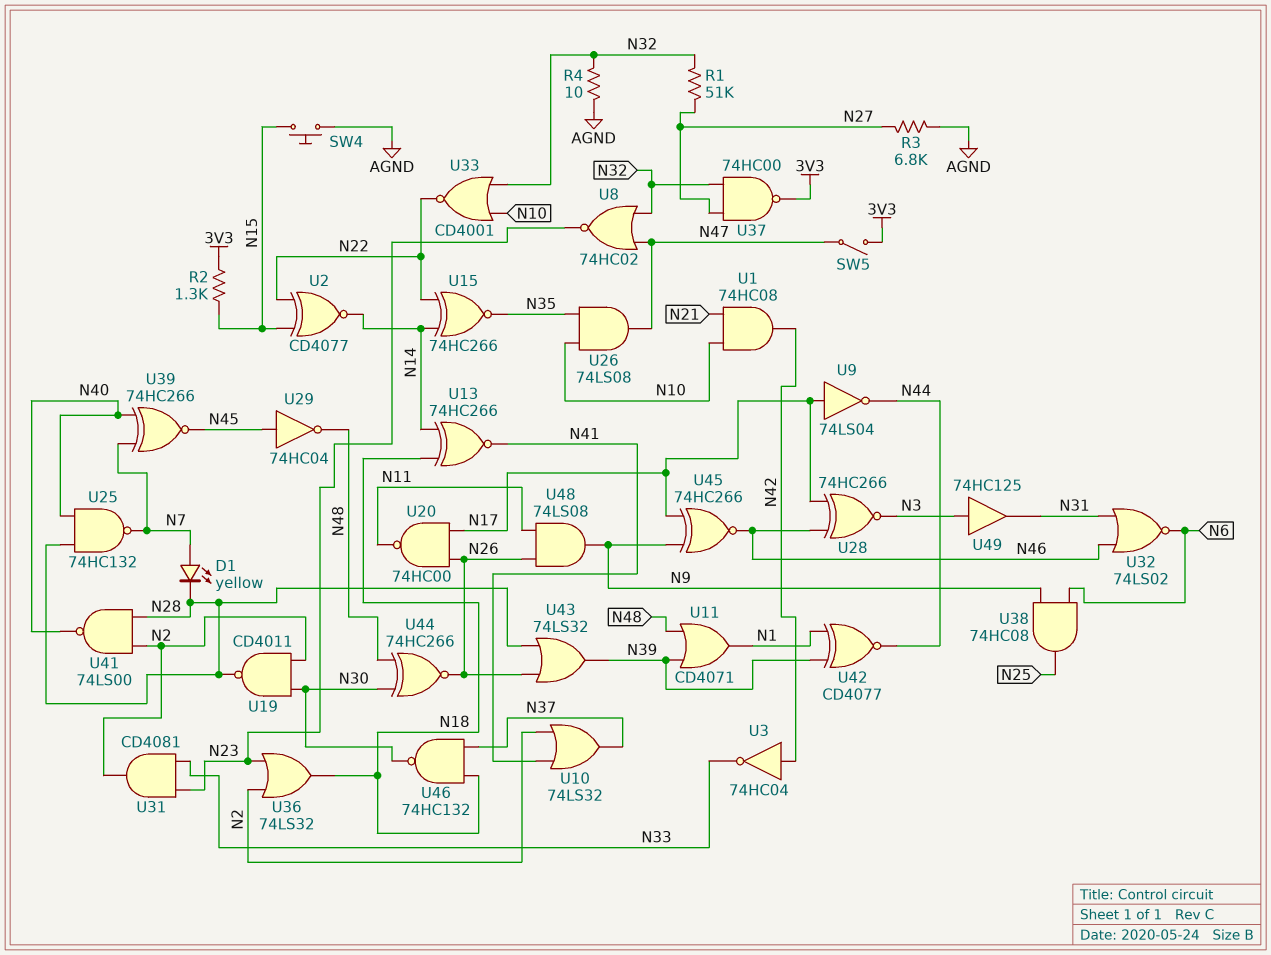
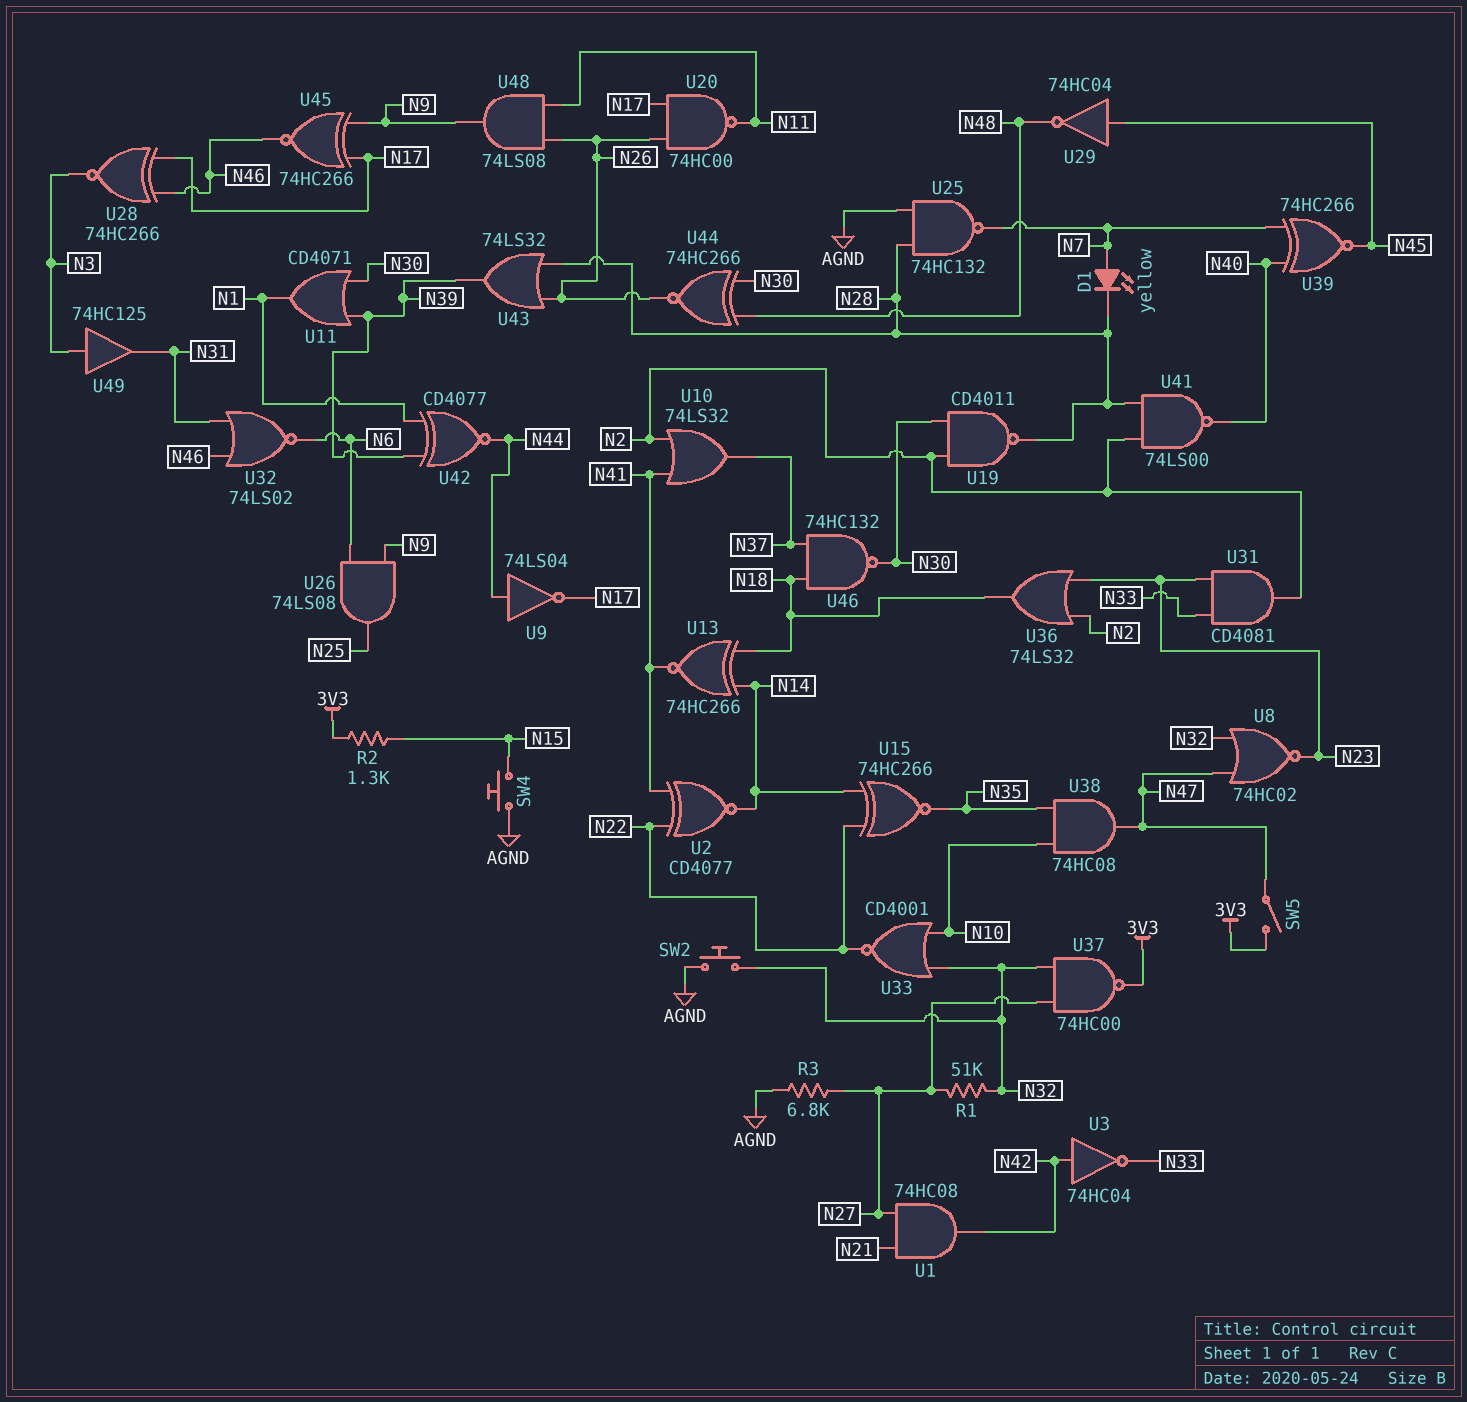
R4: 10 (AGND, N32) -> none
SW2: none -> button (AGND, N32)
U1: AND 74HC08 (in N10, in N21, out N42) -> AND 74HC08 (in N21, in N27, out N42)
U2: XNOR CD4077 (in N15, in N22, out N14) -> XNOR CD4077 (in N22, in N41, out N14)
U9: NOT 74LS04 (in N17, out N44) -> NOT 74LS04 (in N44, out N17)
U11: OR CD4071 (in N39, in N48, out N1) -> OR CD4071 (in N30, in N39, out N1)
U25: NAND 74HC132 (in N28, in N40, out N7) -> NAND 74HC132 (in AGND, in N28, out N7)
U26: AND 74LS08 (in N10, in N35, out N47) -> AND 74LS08 (in N6, in N9, out N25)
U38: AND 74HC08 (in N6, in N9, out N25) -> AND 74HC08 (in N10, in N35, out N47)

